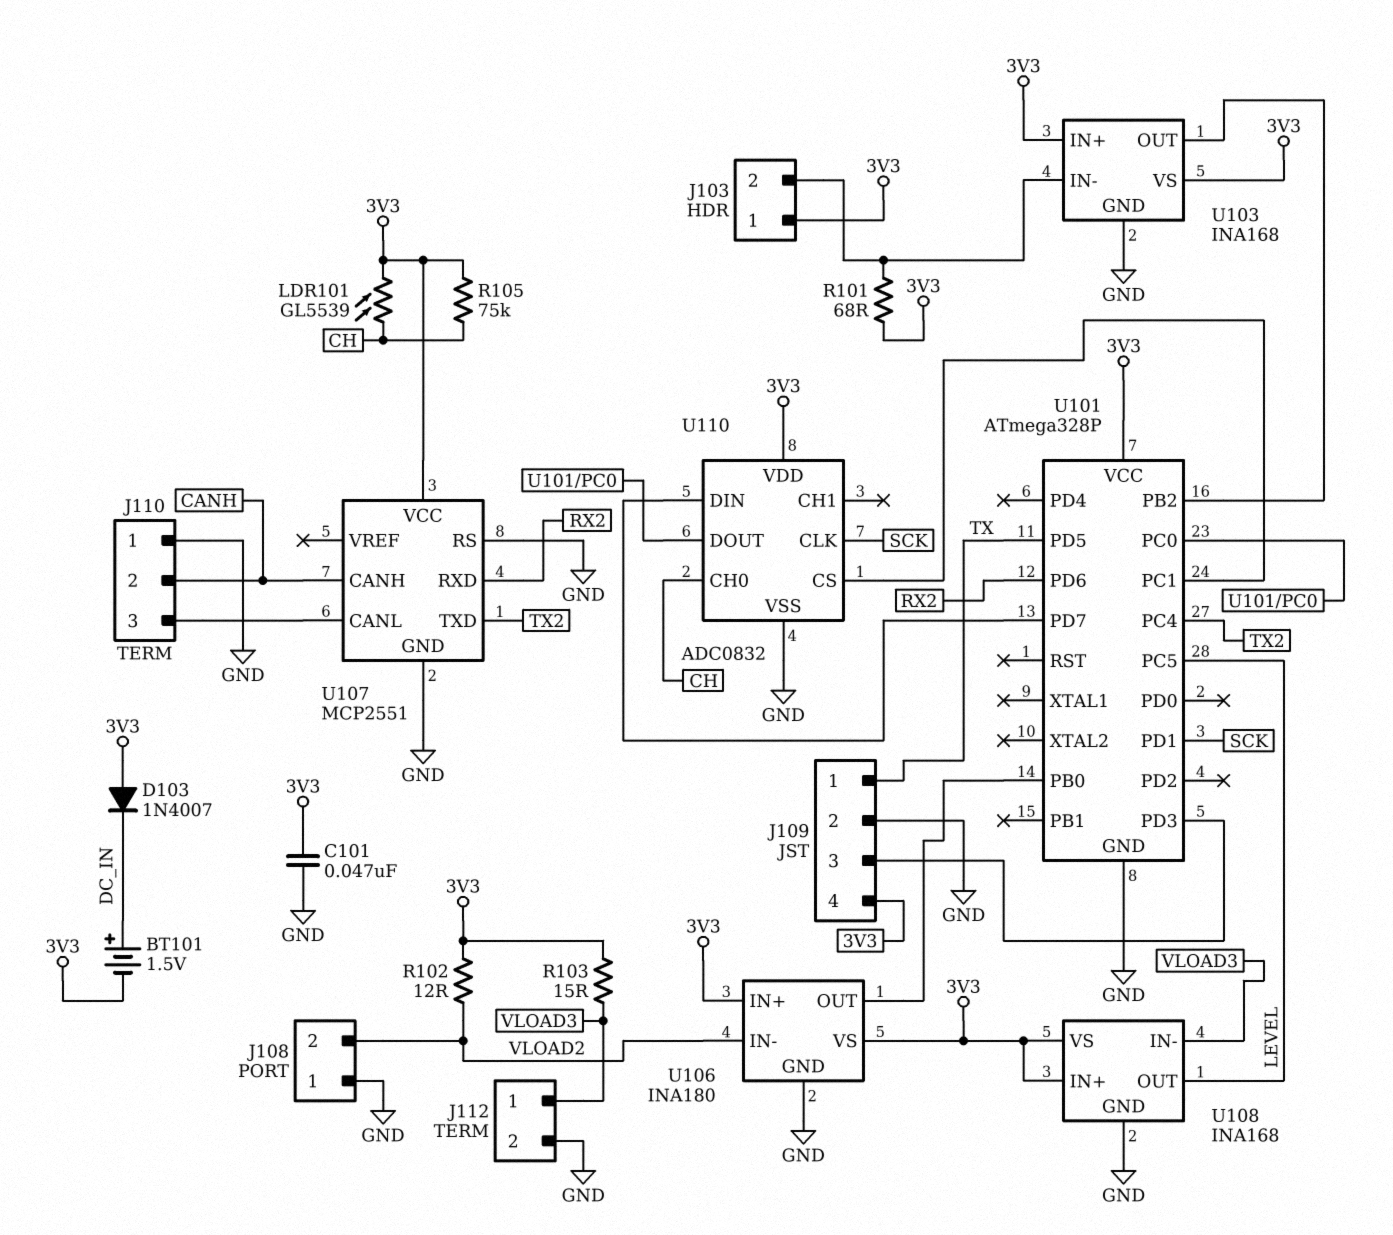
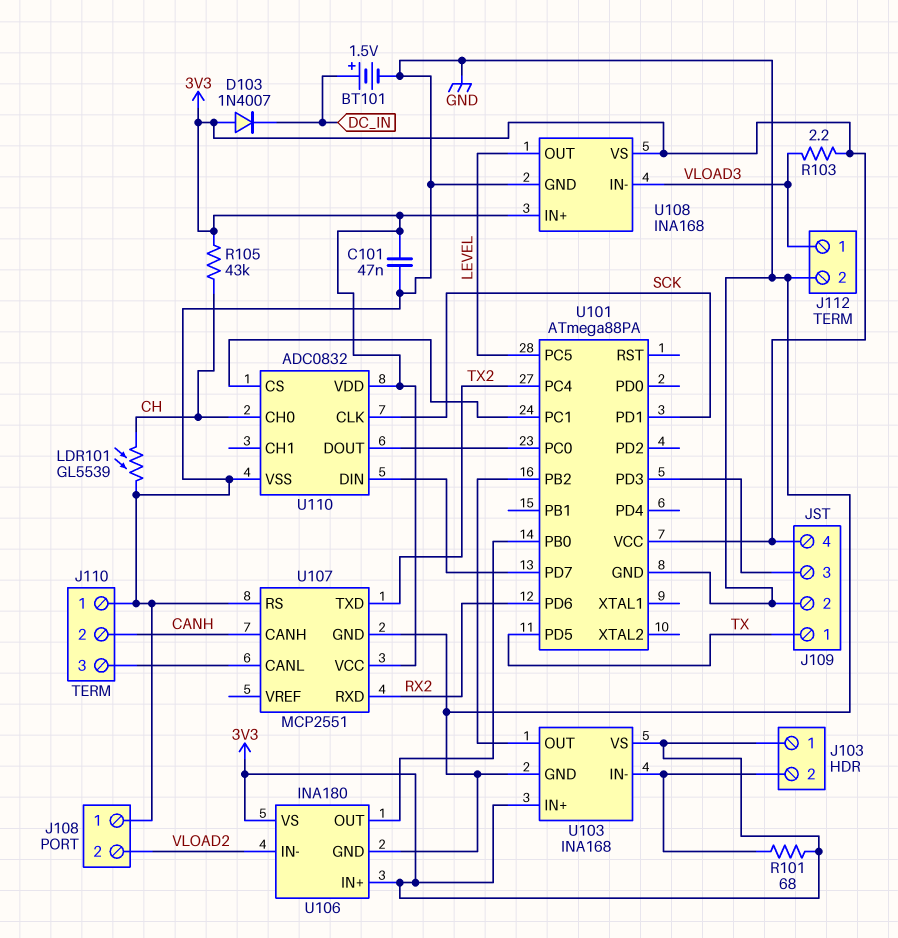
BT101: 1.5V (plus DC_IN, minus 3V3) -> 1.5V (plus DC_IN, minus GND)
LDR101: GL5539 (3V3, CH) -> GL5539 (CH, GND)
R102: 12 (3V3, VLOAD2) -> none
R103: 15 (3V3, VLOAD3) -> 2.2 (3V3, VLOAD3)
R105: 75k (3V3, CH) -> 43k (3V3, CH)
U101: ATmega328P -> ATmega88PA

